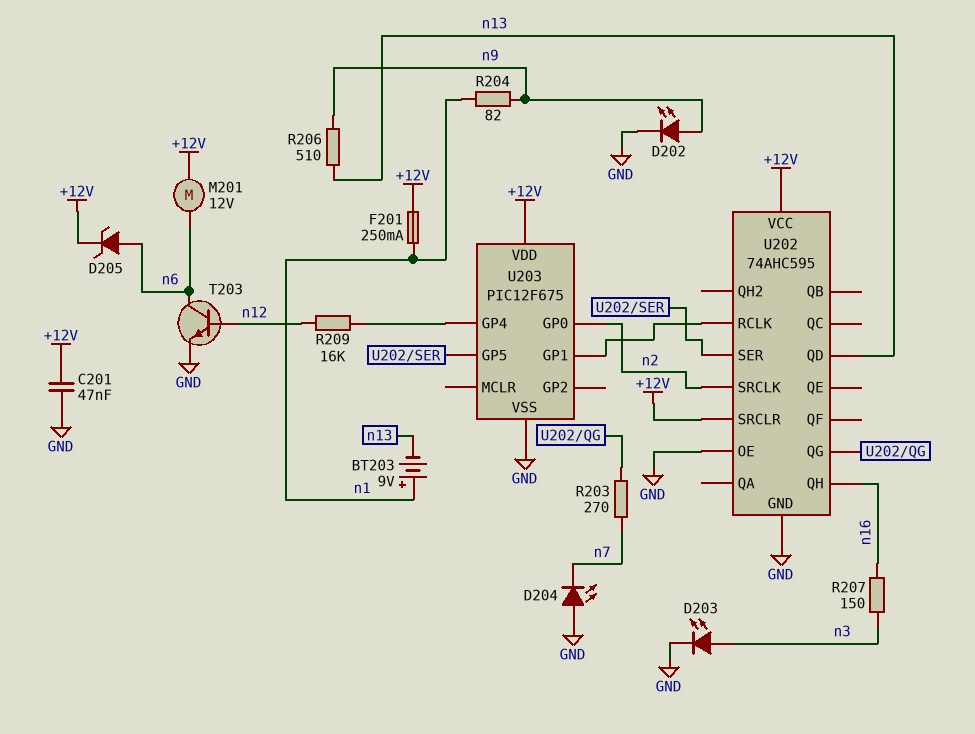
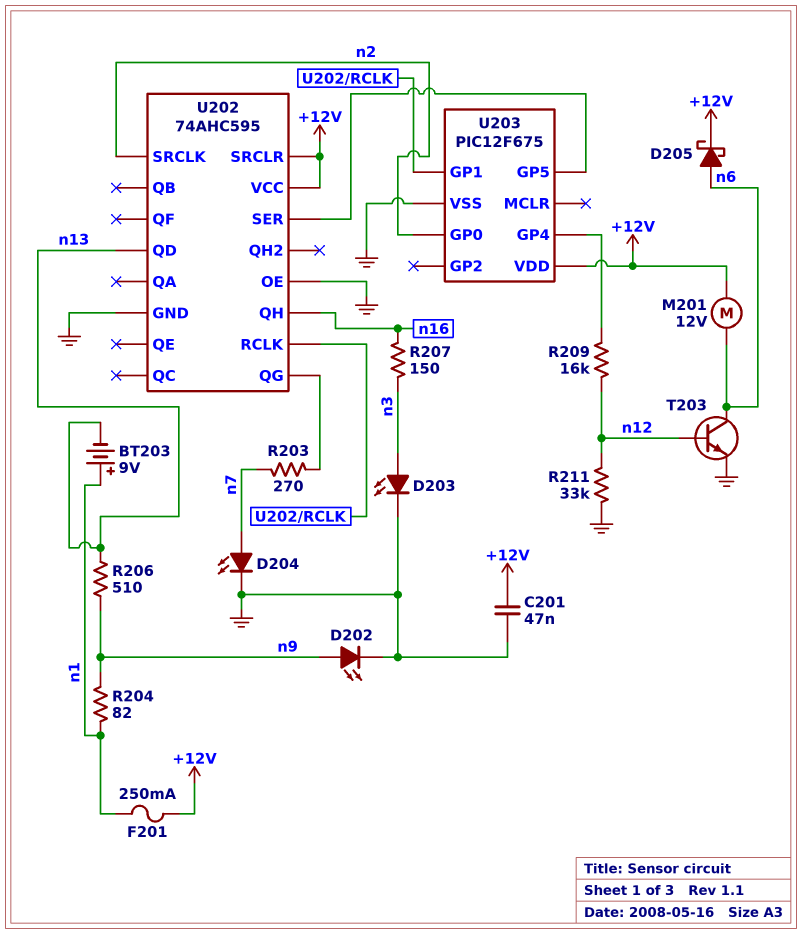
D204: LED (A GND, K n7) -> LED (A n7, K GND)
D205: zener (A n6, K +12V) -> schottky (A n6, K +12V)
R211: none -> 33k (GND, n12)

